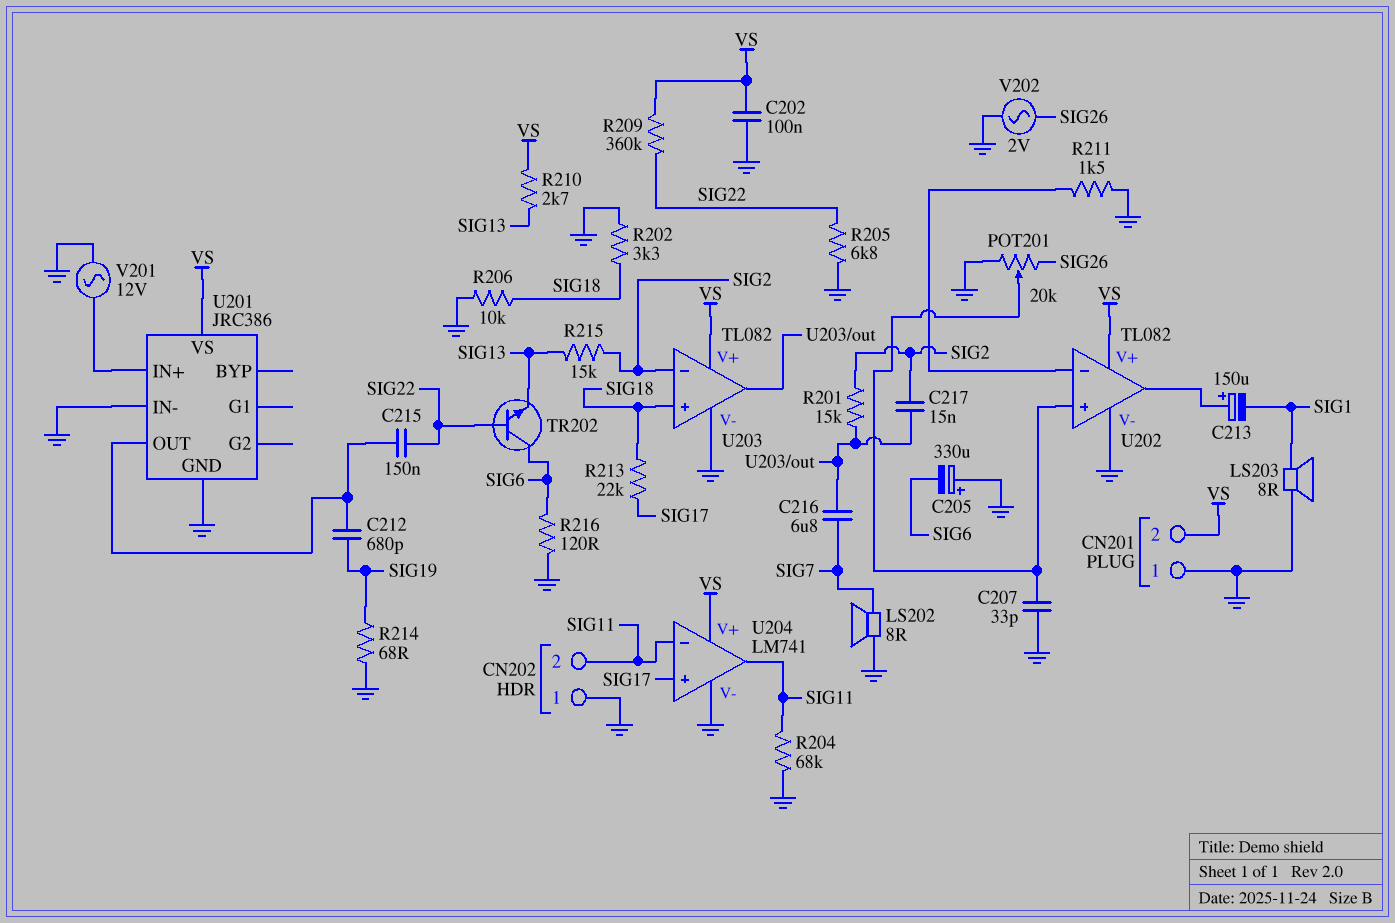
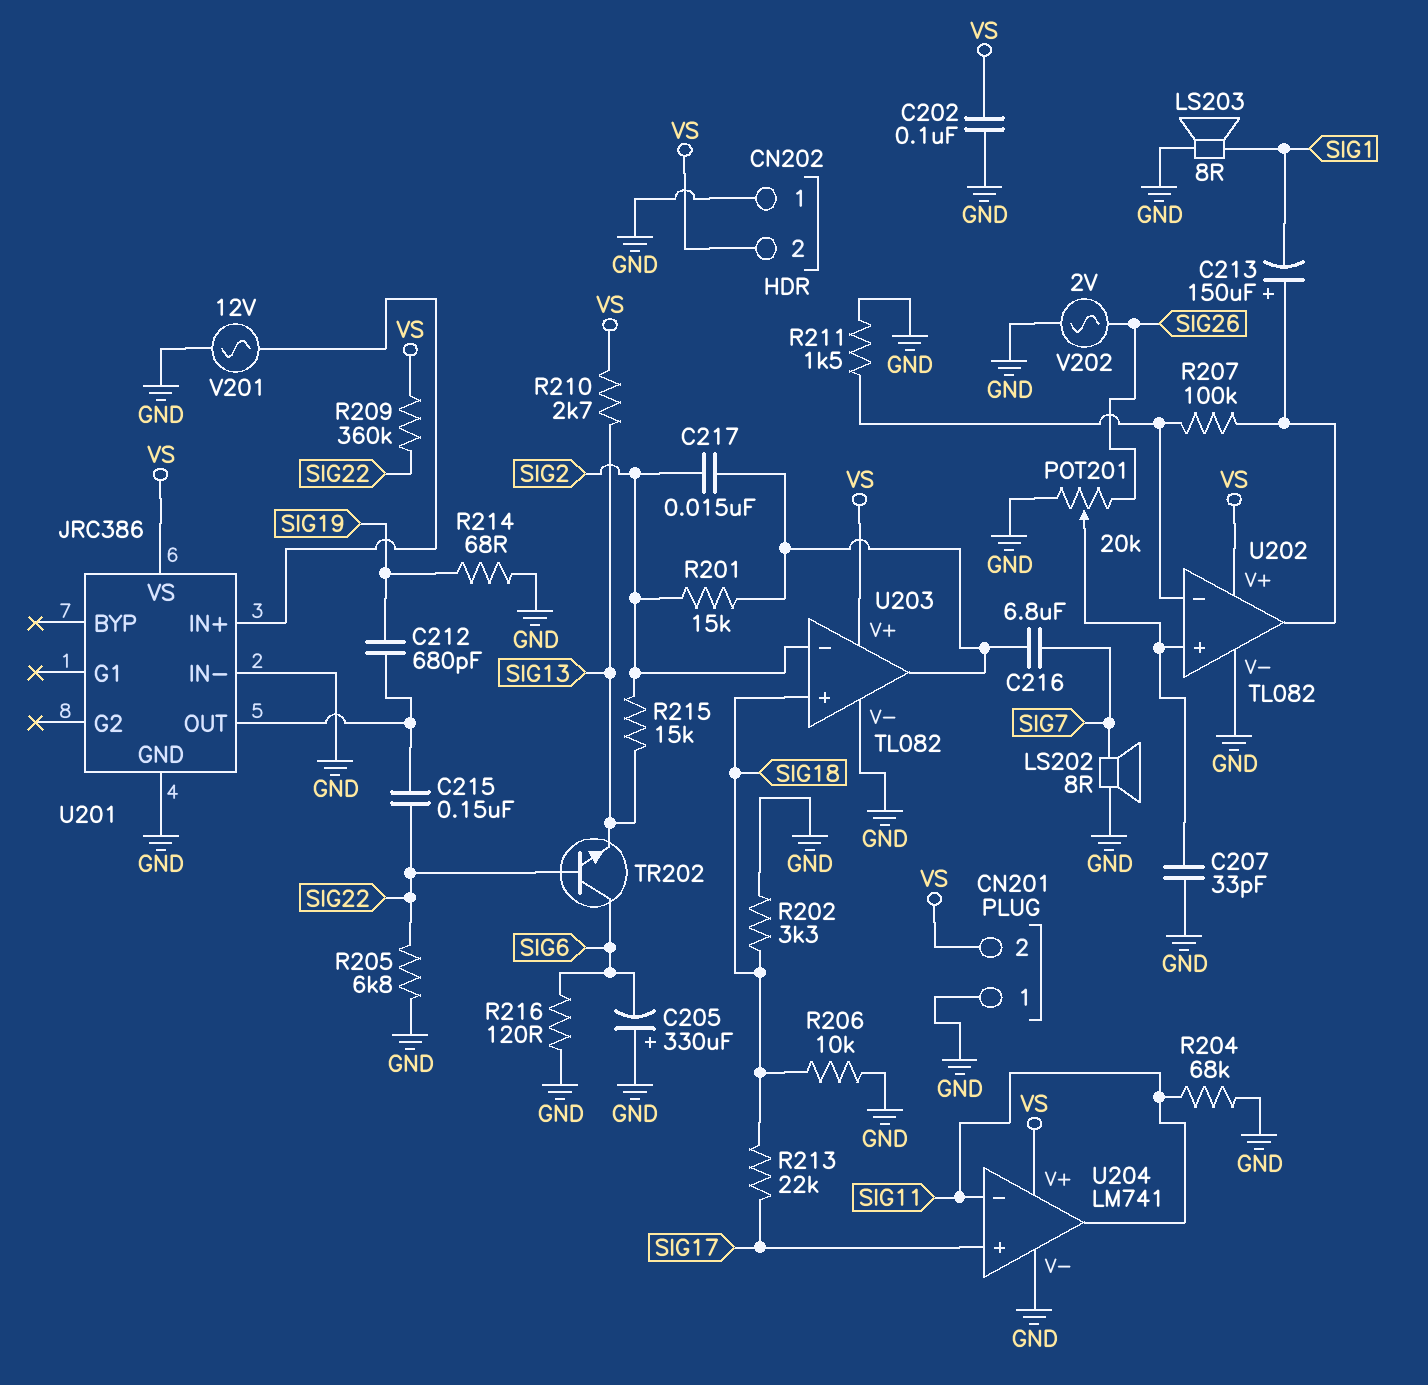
CN202 pin 2: SIG11 -> VS
R207: none -> 100k (U202/in-, U202/out)

